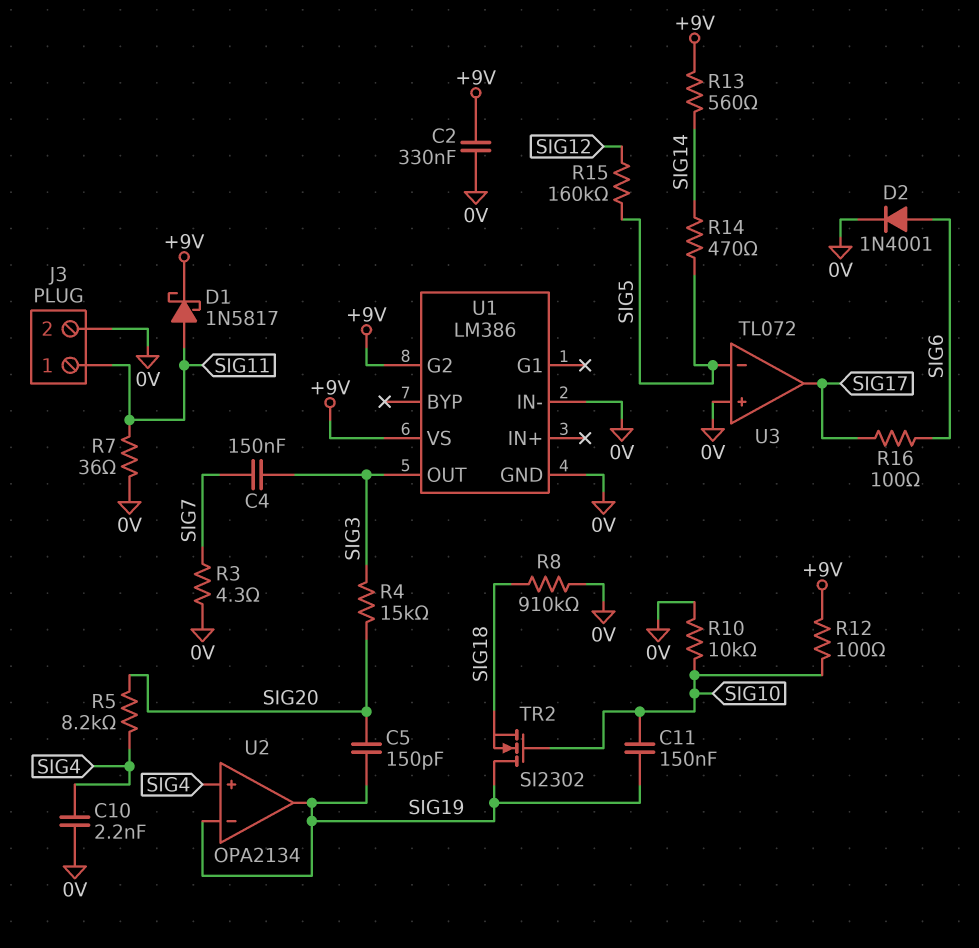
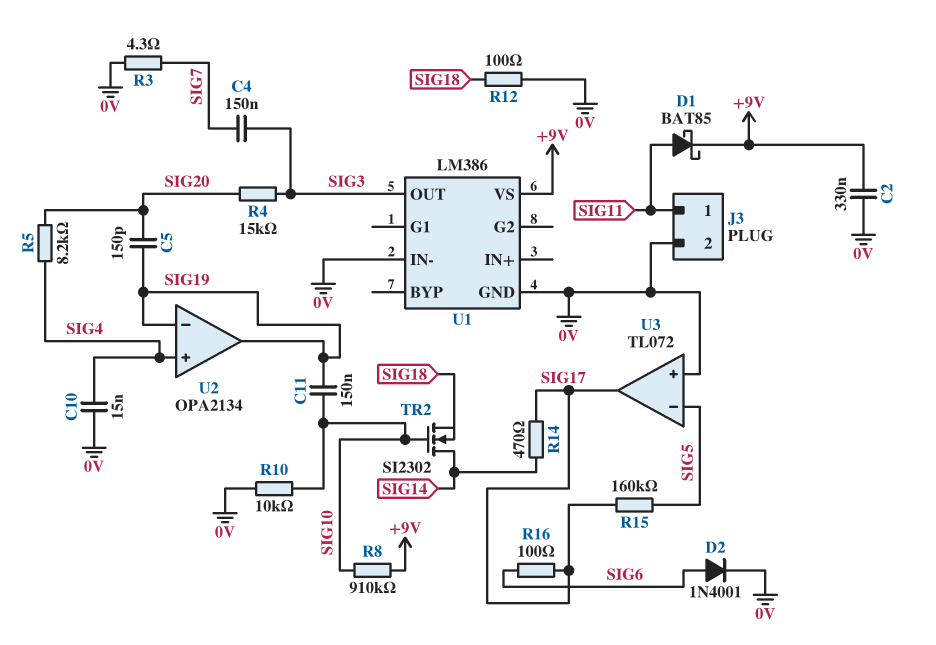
C10: 2.2nF (0V, SIG4) -> 15nF (0V, SIG4)
D1: schottky 1N5817 (A SIG11, K +9V) -> schottky BAT85 (A SIG11, K +9V)
R7: 36 (0V, SIG11) -> none
R8: 910k (0V, SIG18) -> 910k (+9V, SIG10)
R12: 100 (+9V, SIG10) -> 100 (0V, SIG18)
R13: 560 (+9V, SIG14) -> none
R14: 470 (SIG5, SIG14) -> 470 (SIG14, SIG17)
R15: 160k (SIG5, SIG12) -> 160k (SIG5, SIG17)
TR2: NMOS SI2302 (G SIG10, D SIG19, S SIG18) -> NMOS SI2302 (G SIG10, D SIG14, S SIG18)
U1 pin G2: +9V -> none

